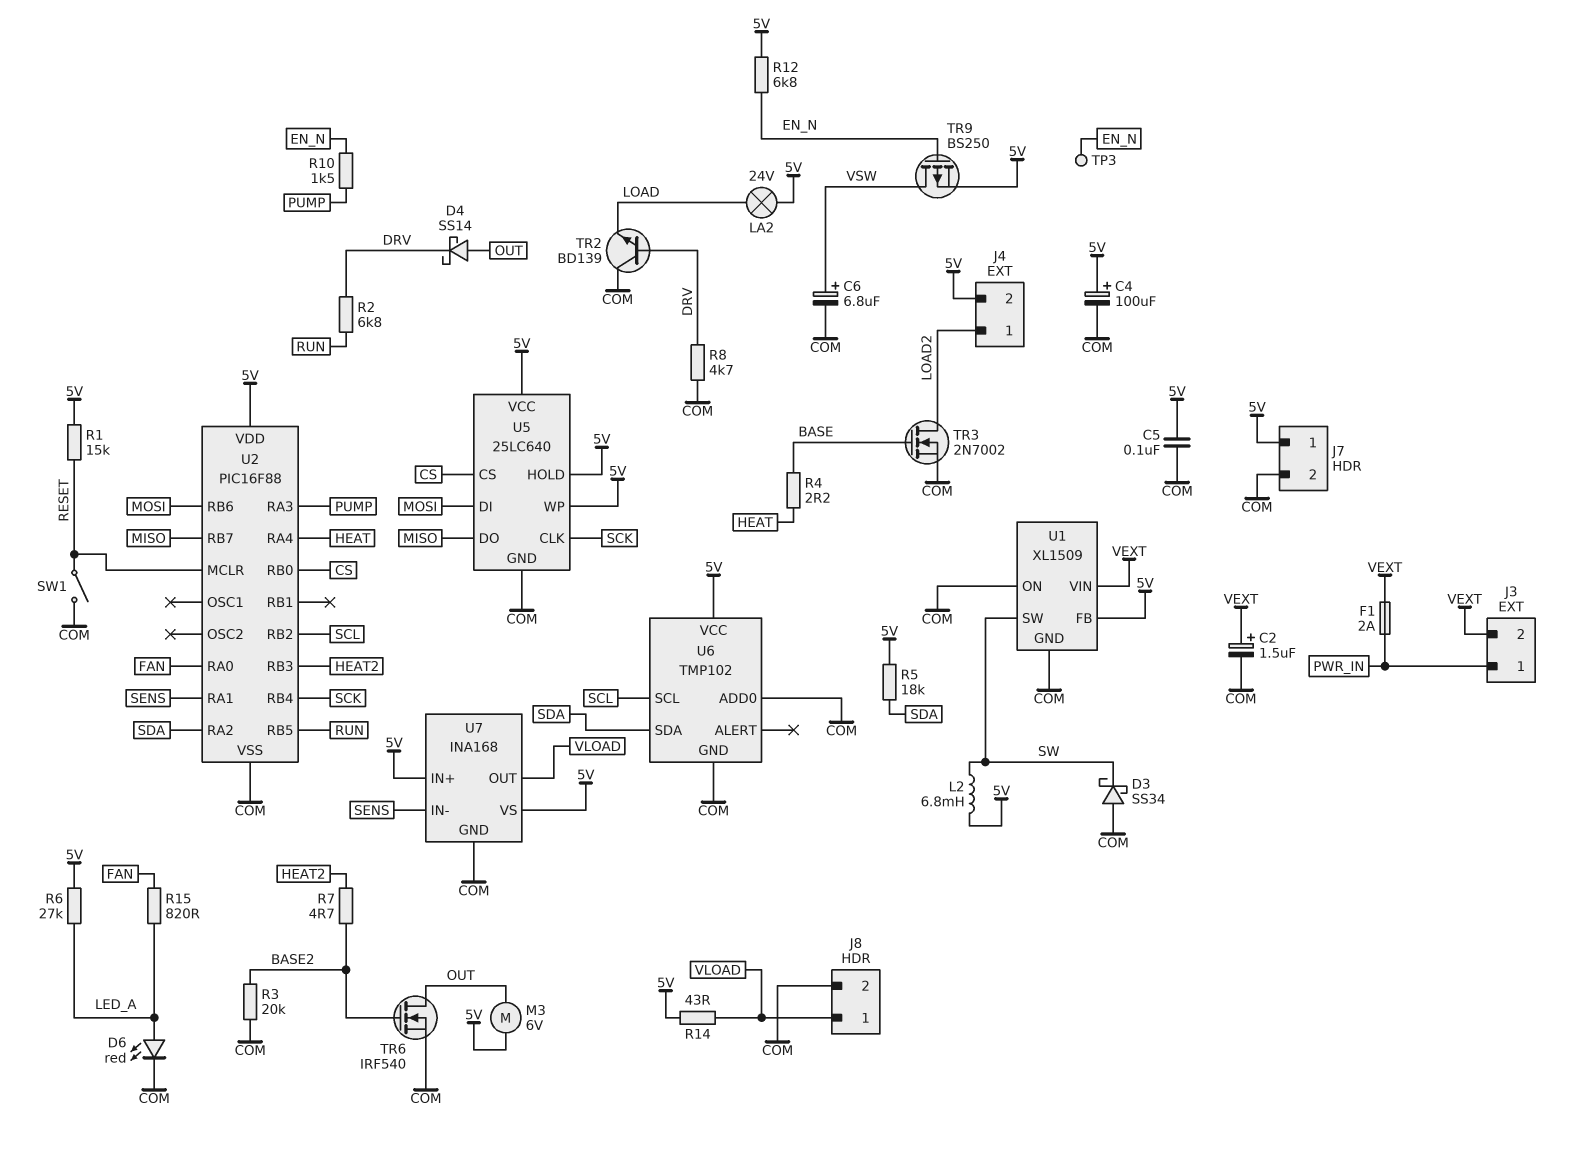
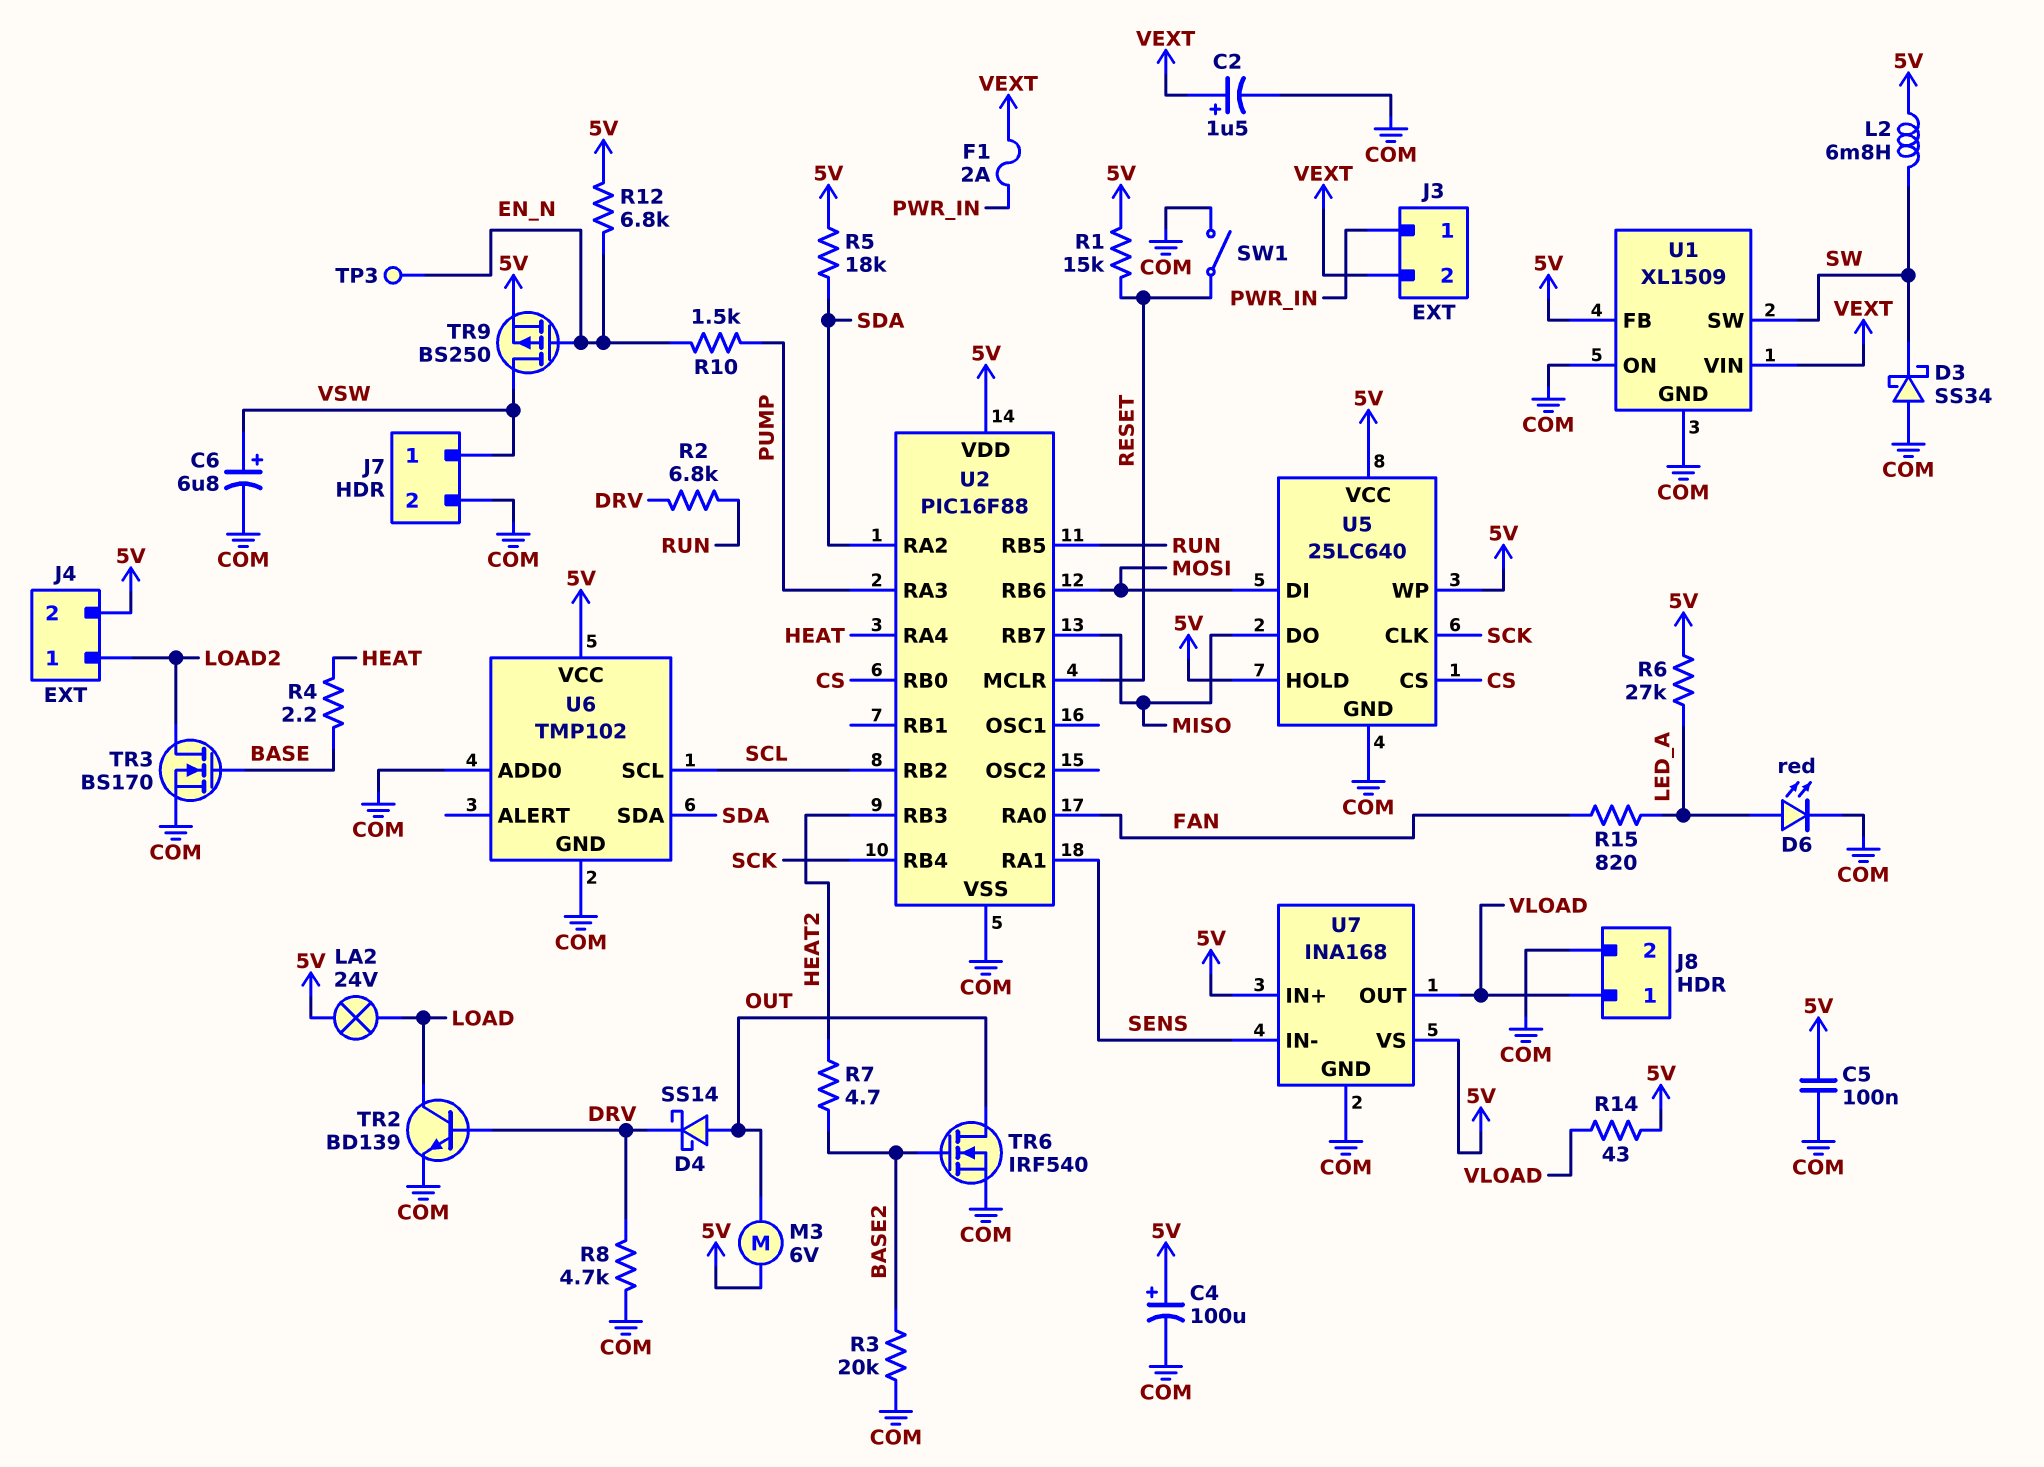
J7 pin 1: 5V -> VSW
TR2: NPN BD139 (B DRV, C COM, E LOAD) -> NPN BD139 (B DRV, C LOAD, E COM)
TR3: NMOS 2N7002 (G BASE, D LOAD2, S COM) -> NMOS BS170 (G BASE, D LOAD2, S COM)

